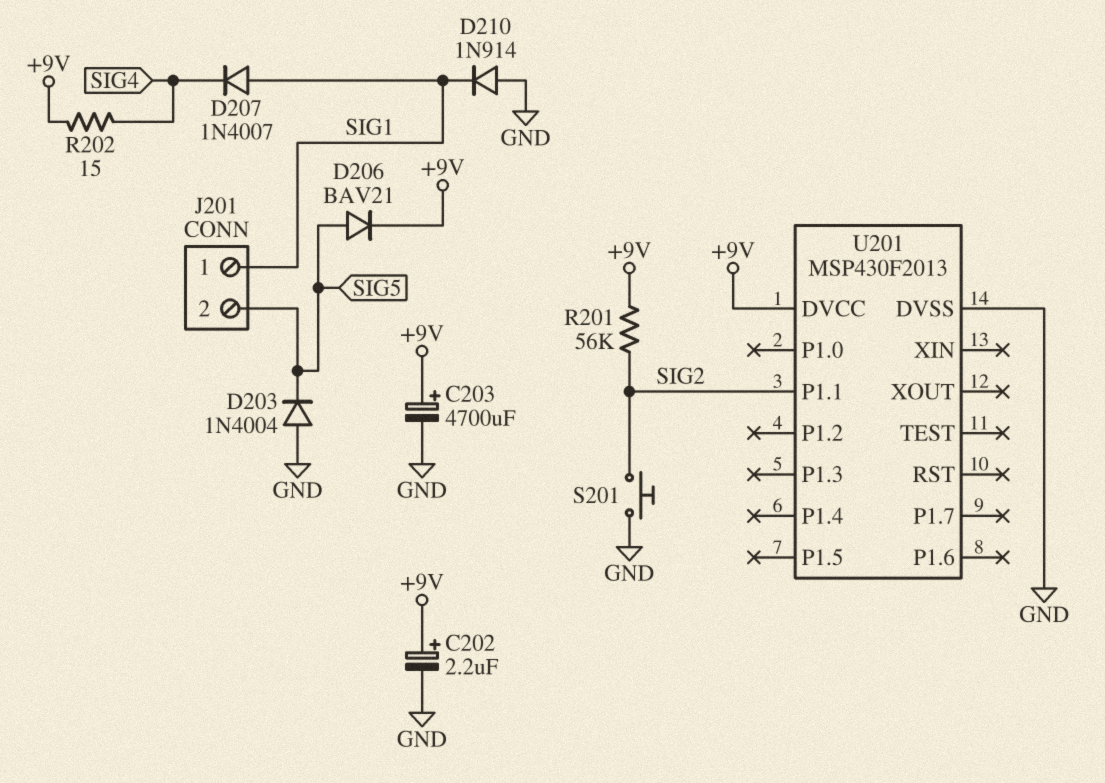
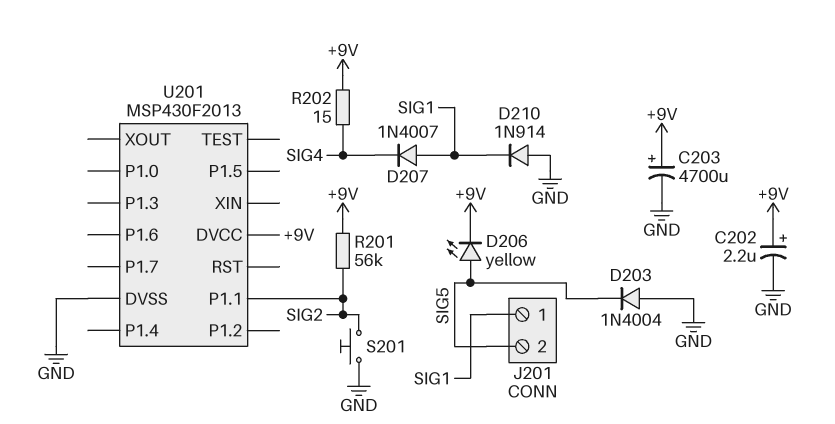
D206: diode BAV21 (A SIG5, K +9V) -> LED yellow (A SIG5, K +9V)

